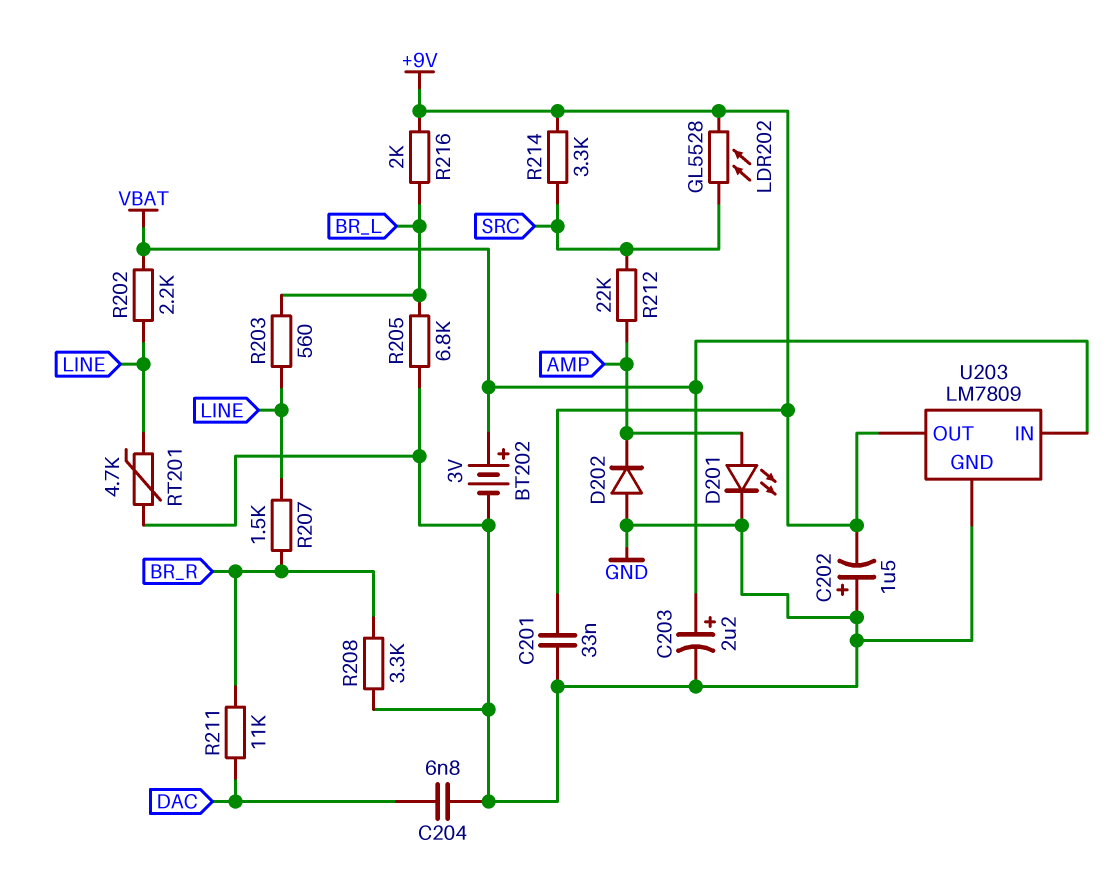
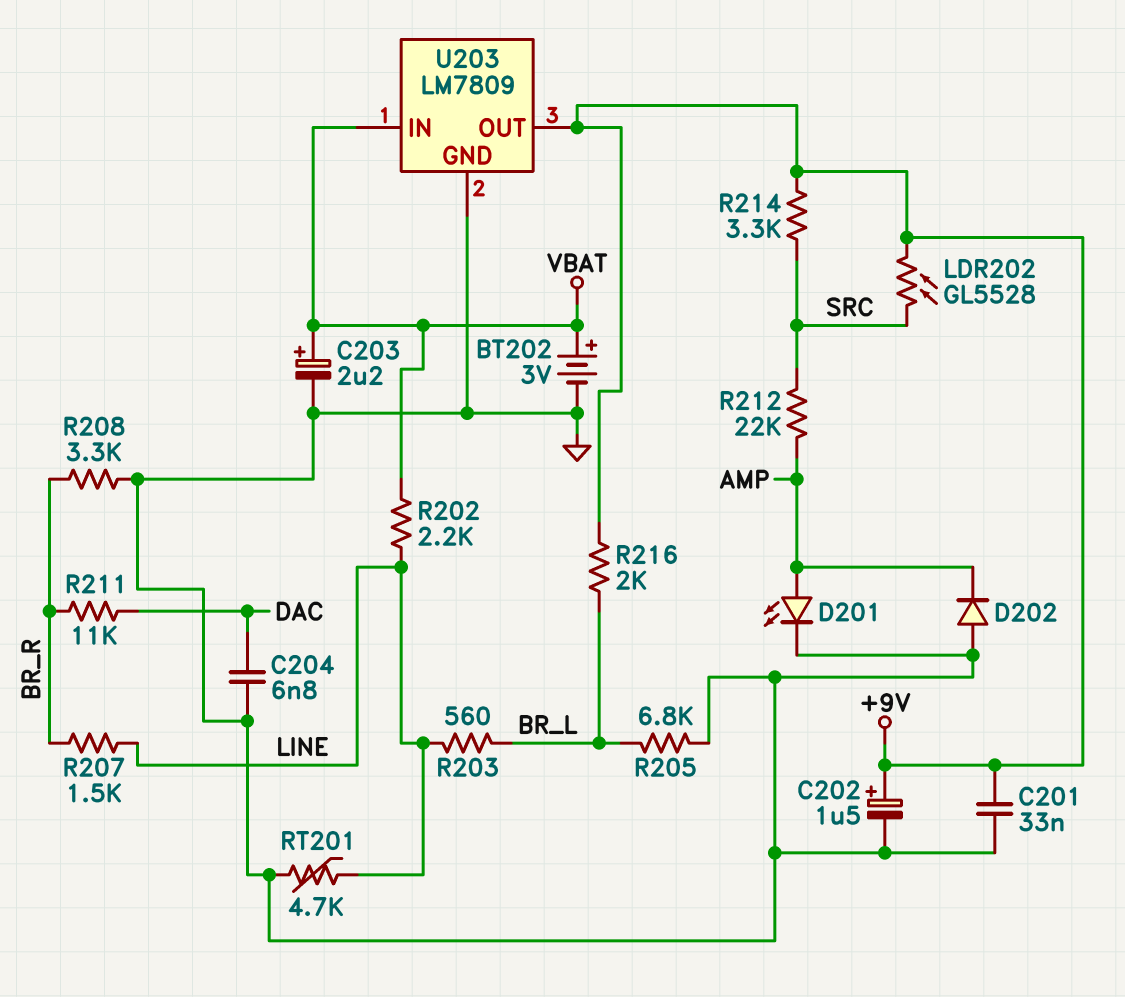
C202: 1.5uF (plus GND, minus +9V) -> 1.5uF (plus +9V, minus GND)

